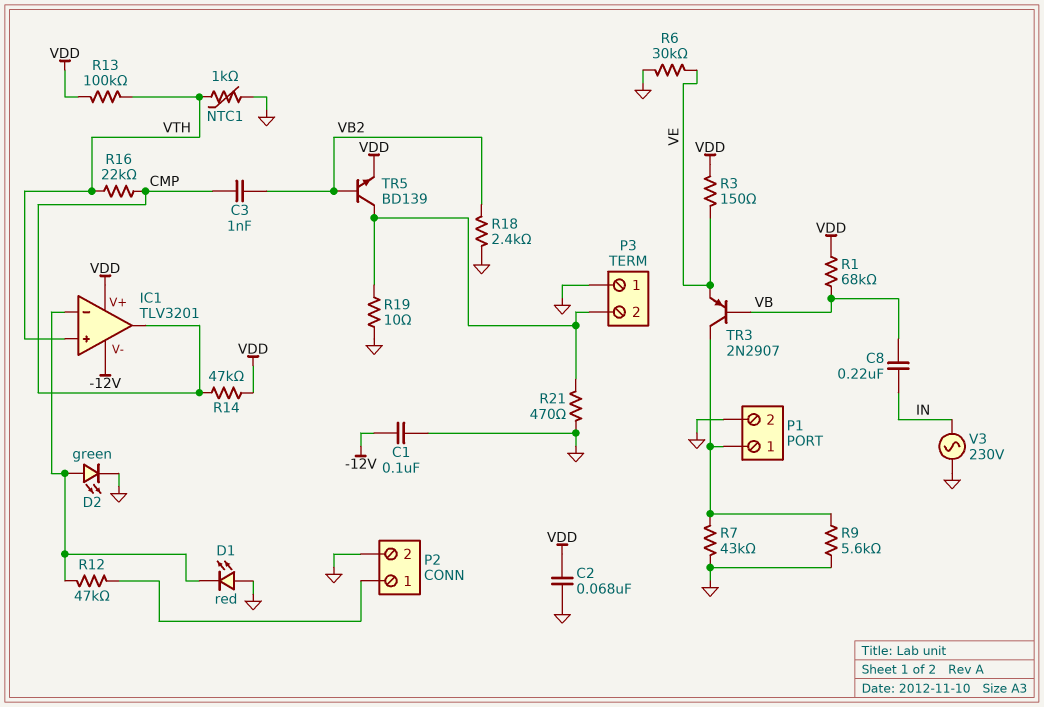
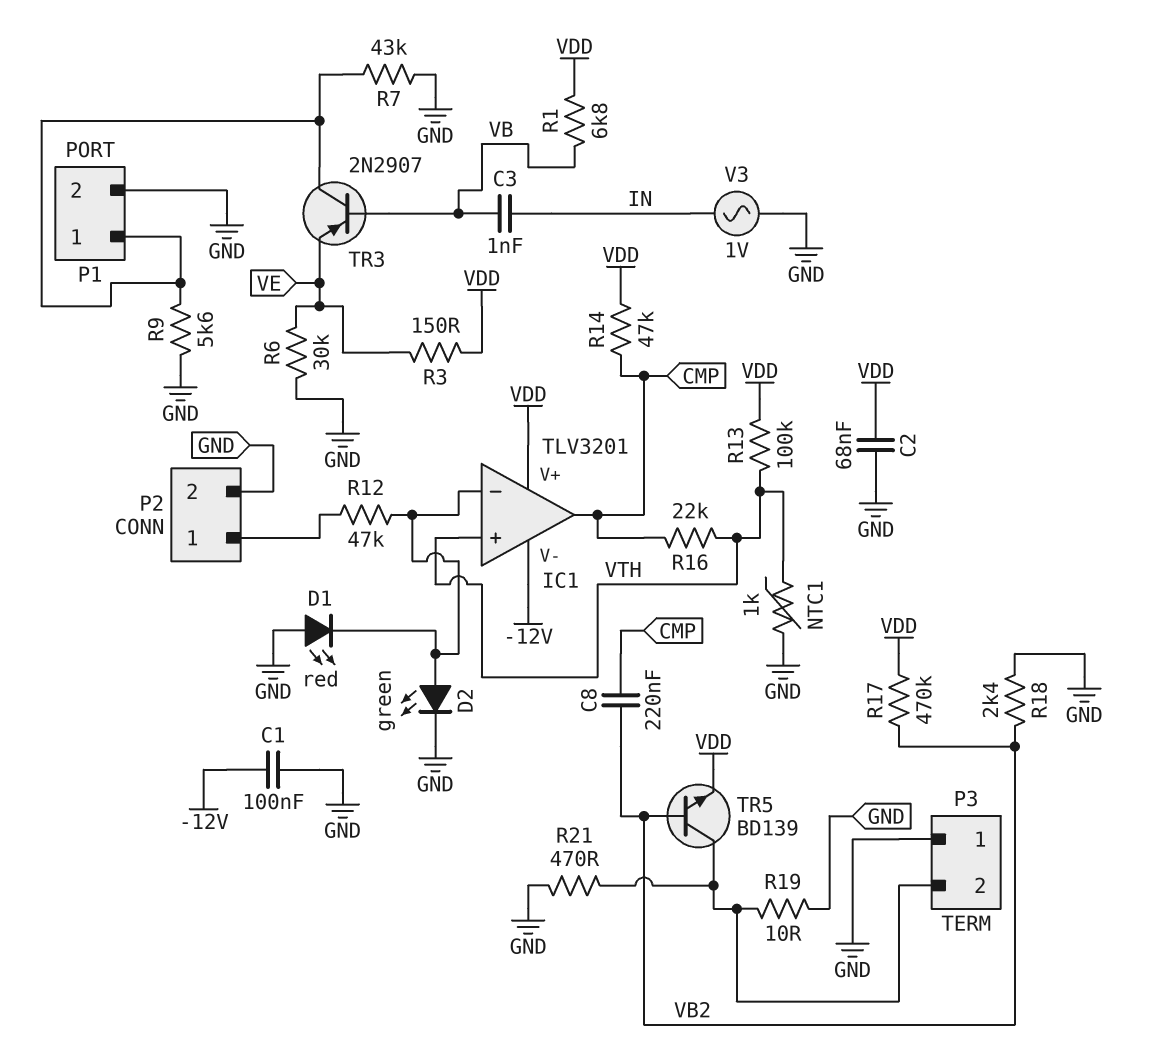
C3: 1nF (CMP, VB2) -> 1nF (IN, VB)
C8: 220nF (IN, VB) -> 220nF (CMP, VB2)
R1: 68k (VB, VDD) -> 6.8k (VB, VDD)
R17: none -> 470k (VB2, VDD)
V3: AC 230V (GND, IN) -> AC 1V (GND, IN)

